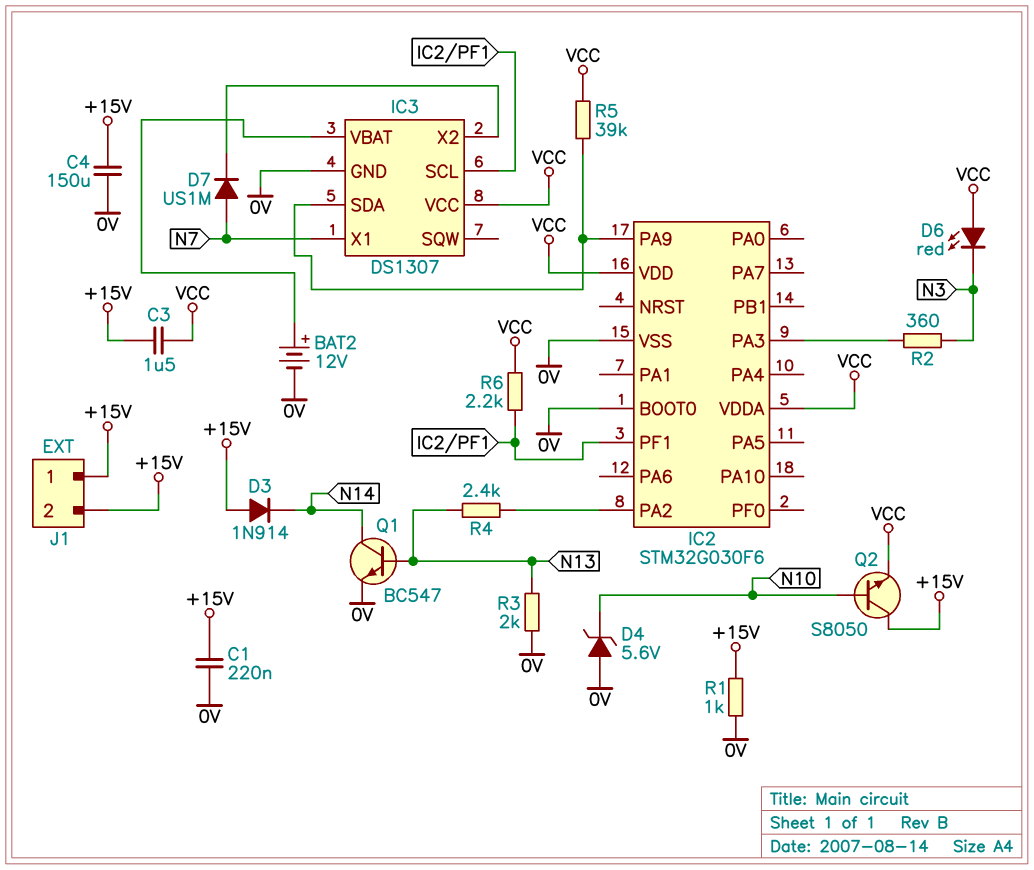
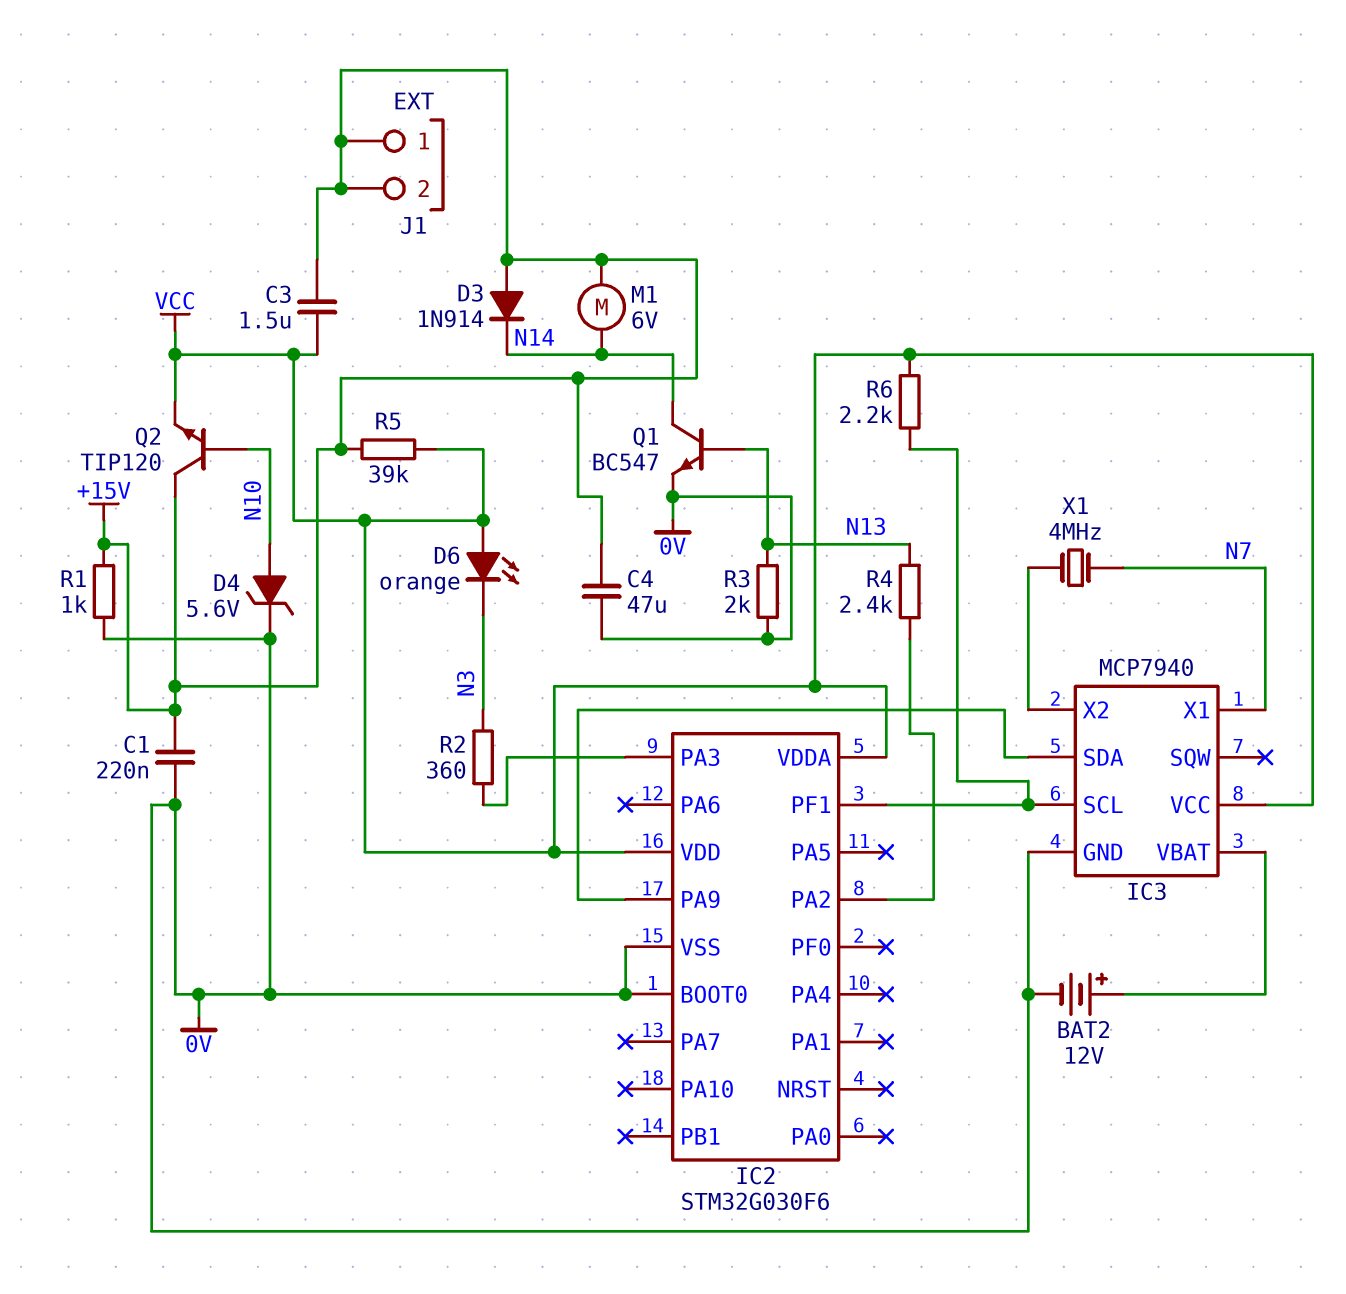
C4: 150uF (+15V, 0V) -> 47uF (+15V, 0V)
D4: zener 5.6V (A 0V, K N10) -> zener 5.6V (A N10, K 0V)
D6: LED red (A VCC, K N3) -> LED orange (A VCC, K N3)
D7: diode US1M (A N7, K IC3/X2) -> none
IC3: DS1307 -> MCP7940
M1: none -> motor 6V (+15V, N14)
Q2: NPN S8050 (B N10, C +15V, E VCC) -> NPN TIP120 (B N10, C +15V, E VCC)
R5: 39k (IC2/PA9, VCC) -> 39k (+15V, VCC)
X1: none -> 4MHz (IC3/X2, N7)

